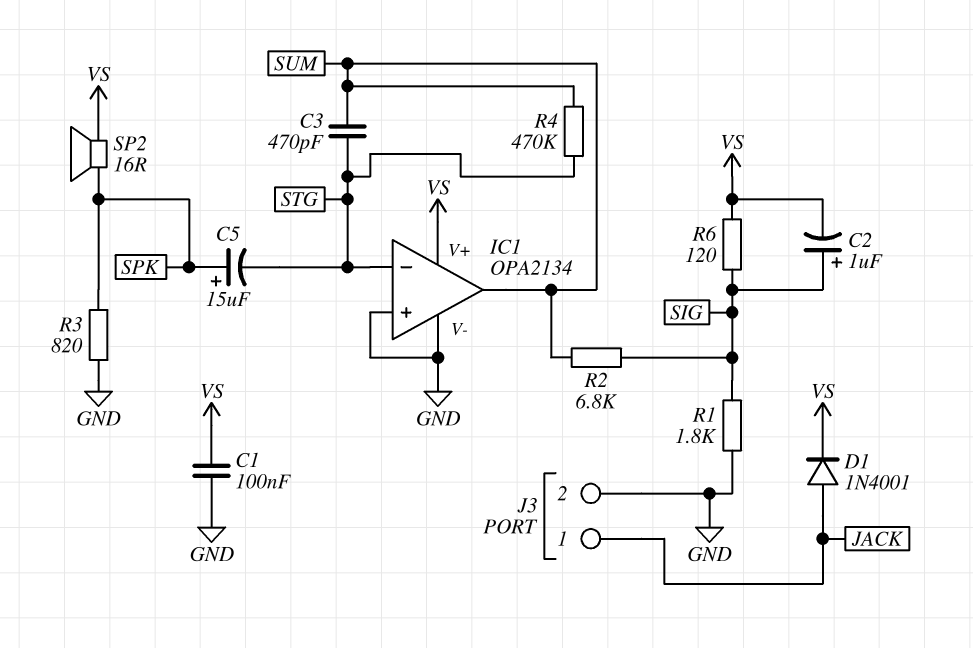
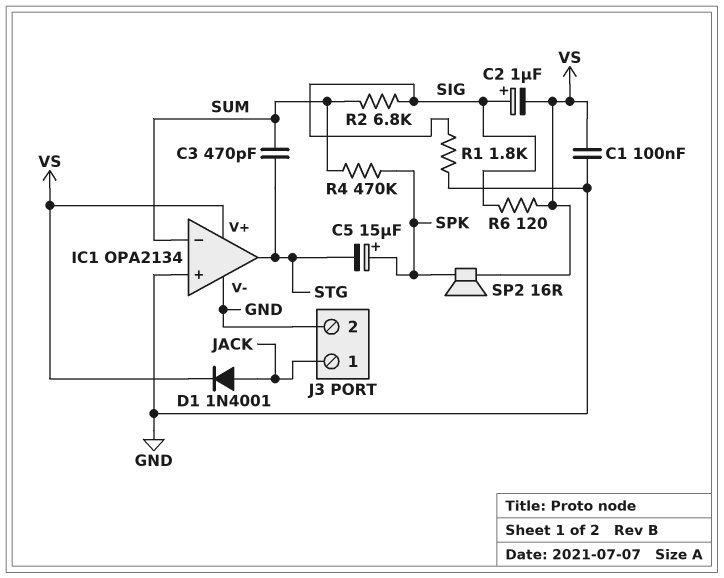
IC1 pin in-: STG -> SUM
IC1 pin out: SUM -> STG
R3: 820 (GND, SPK) -> none
R4: 470k (STG, SUM) -> 470k (SPK, SUM)

